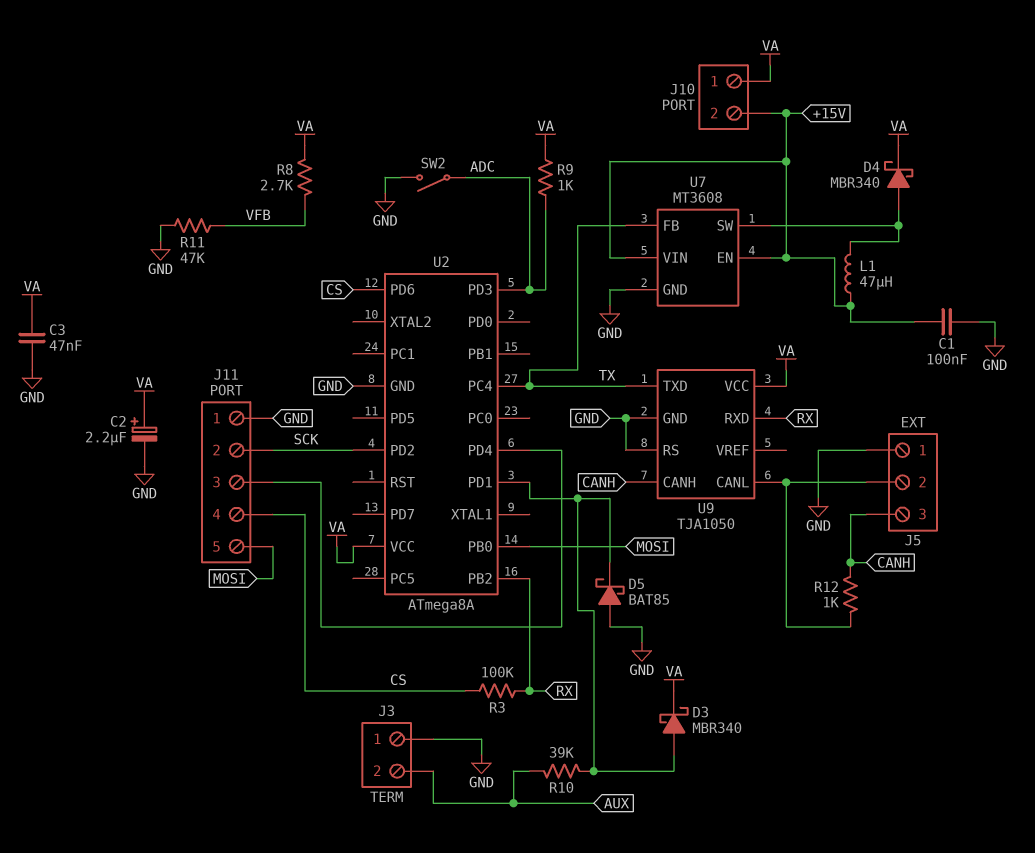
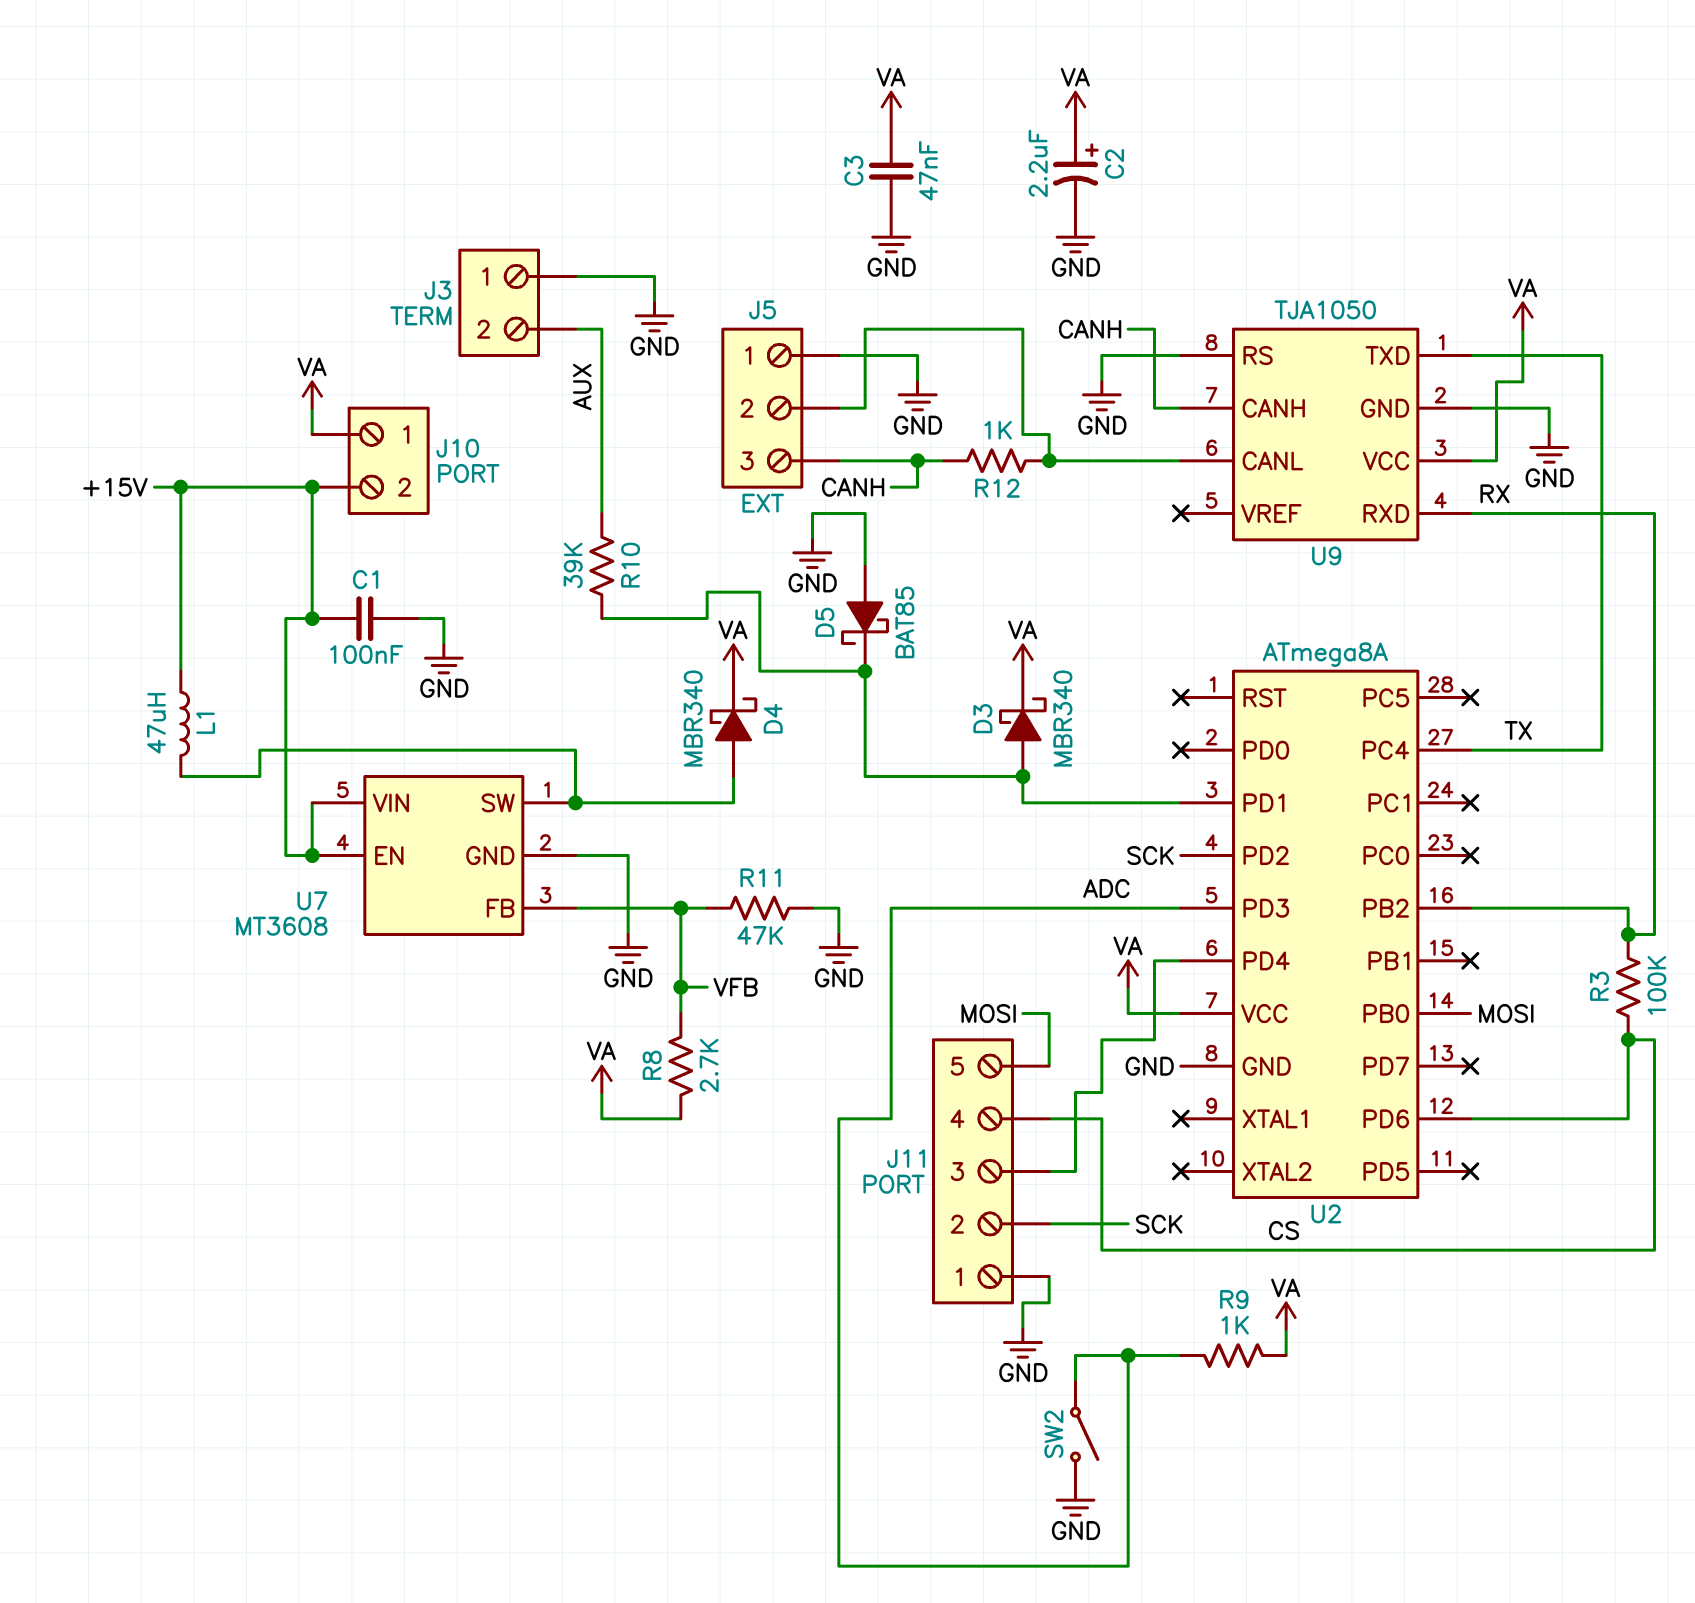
U7 pin FB: TX -> VFB

